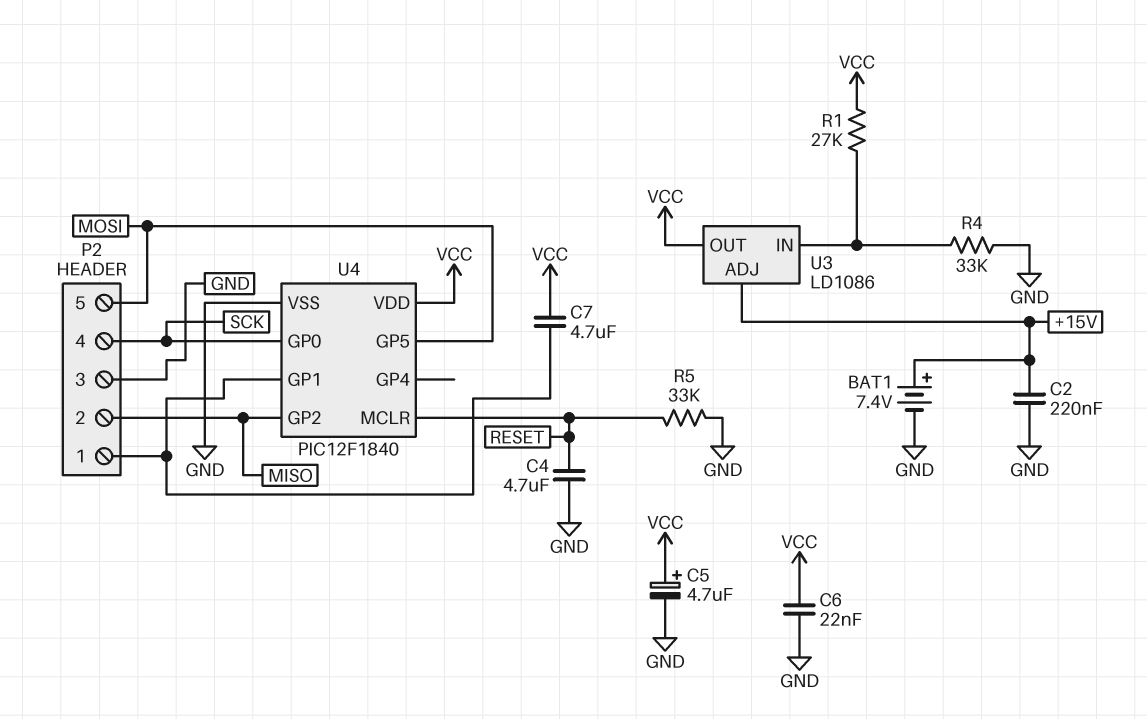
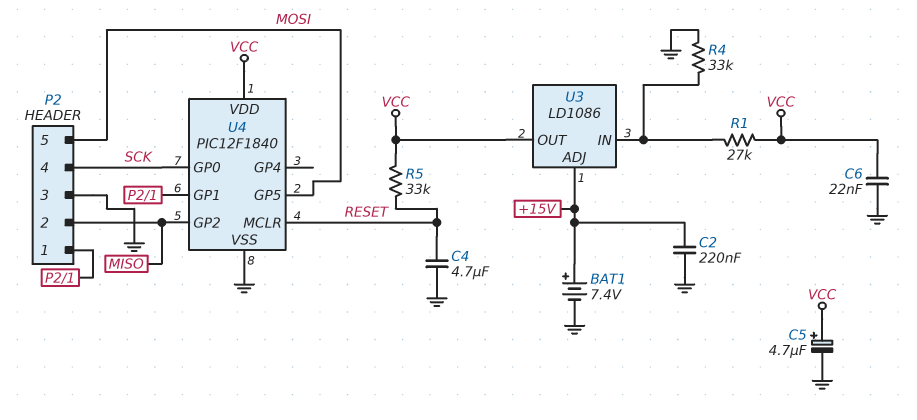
C7: 4.7uF (P2/1, VCC) -> none
R5: 33k (GND, RESET) -> 33k (RESET, VCC)

